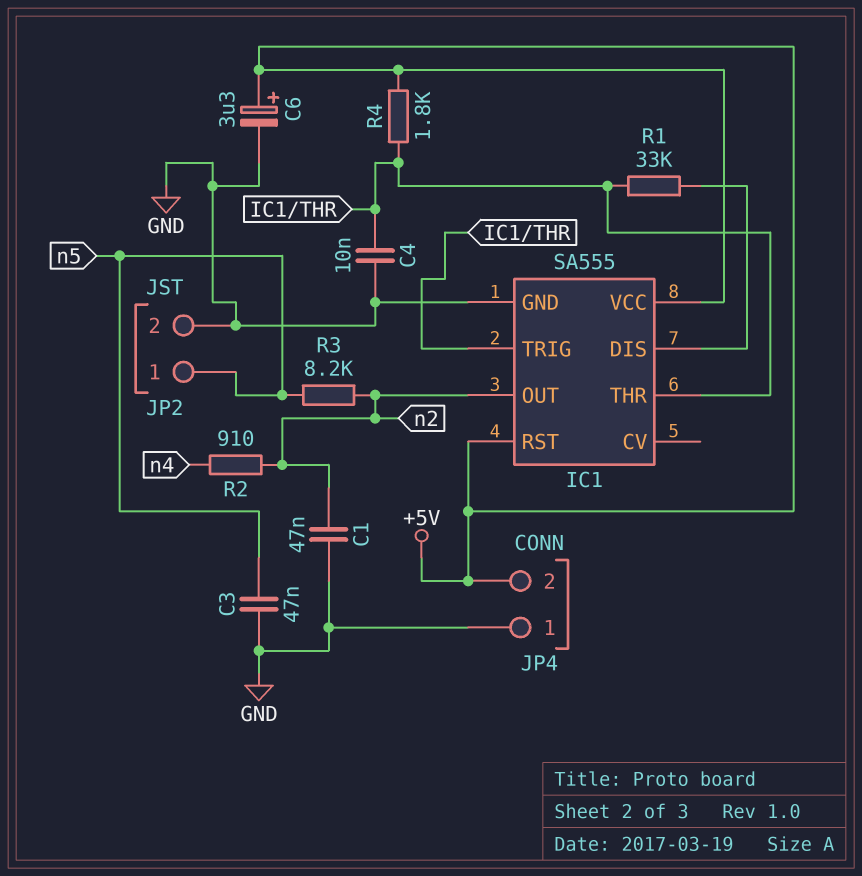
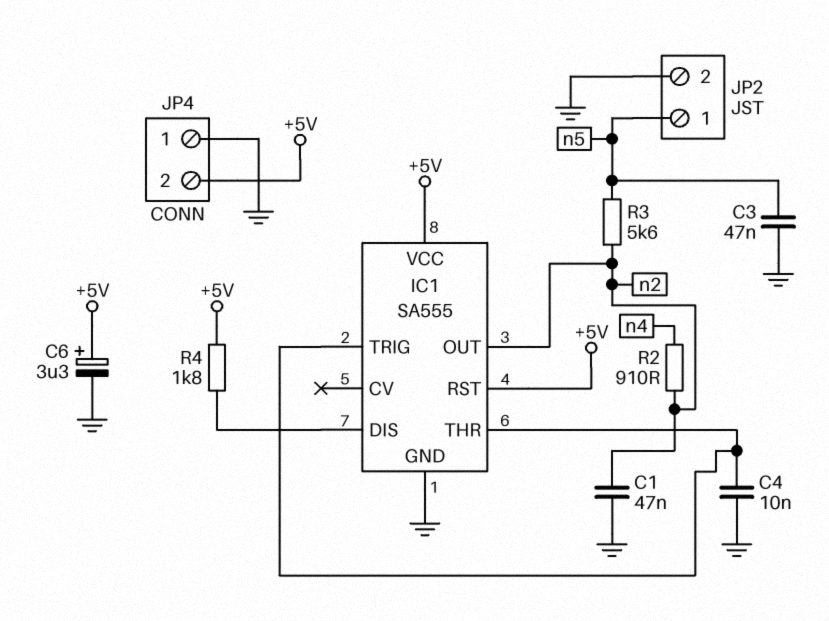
R1: 33k (IC1/DIS, IC1/THR) -> none
R3: 8.2k (n2, n5) -> 5.6k (n2, n5)
R4: 1.8k (+5V, IC1/THR) -> 1.8k (+5V, IC1/DIS)

